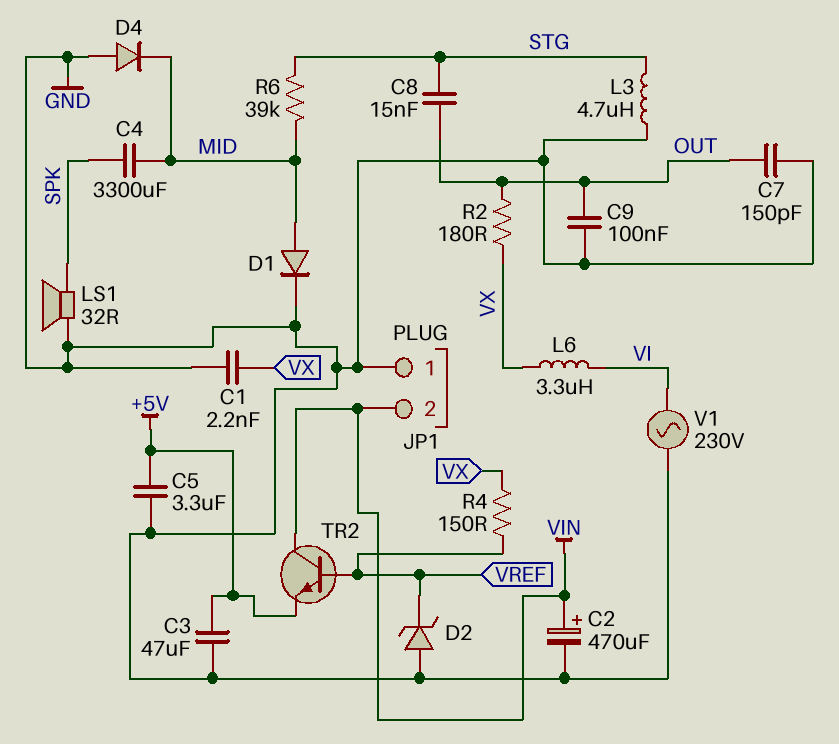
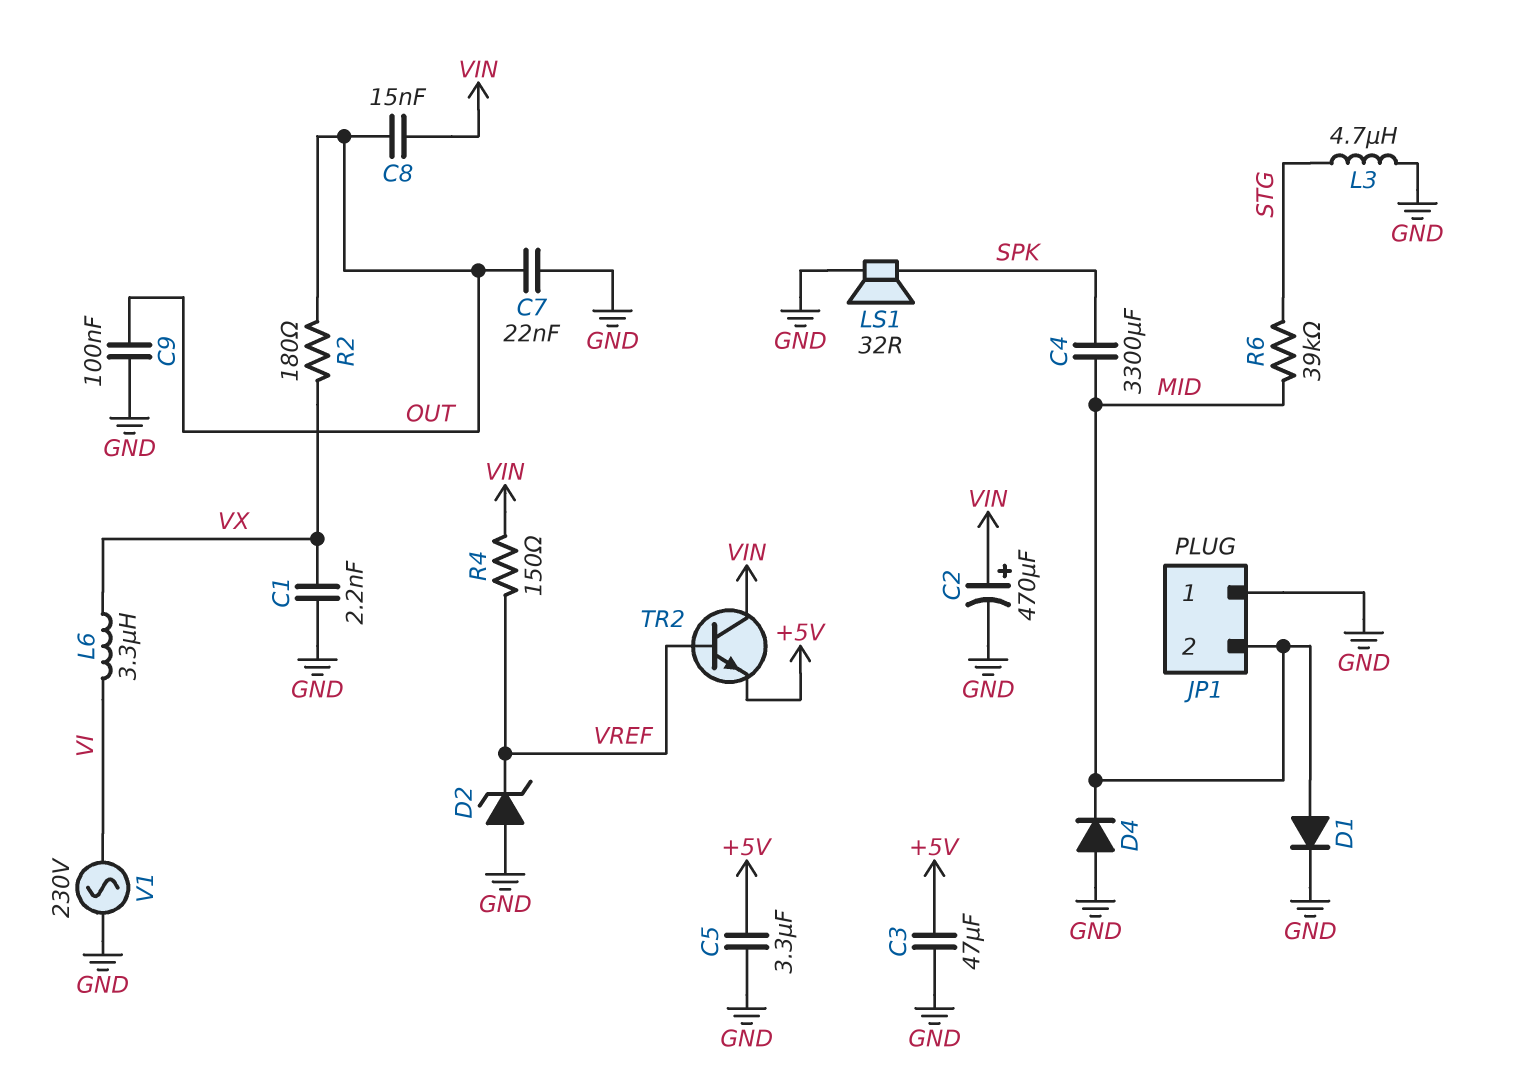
C7: 150pF (GND, OUT) -> 22nF (GND, OUT)
C8: 15nF (OUT, STG) -> 15nF (OUT, VIN)
JP1 pin 2: VIN -> MID
R4: 150 (VREF, VX) -> 150 (VIN, VREF)

